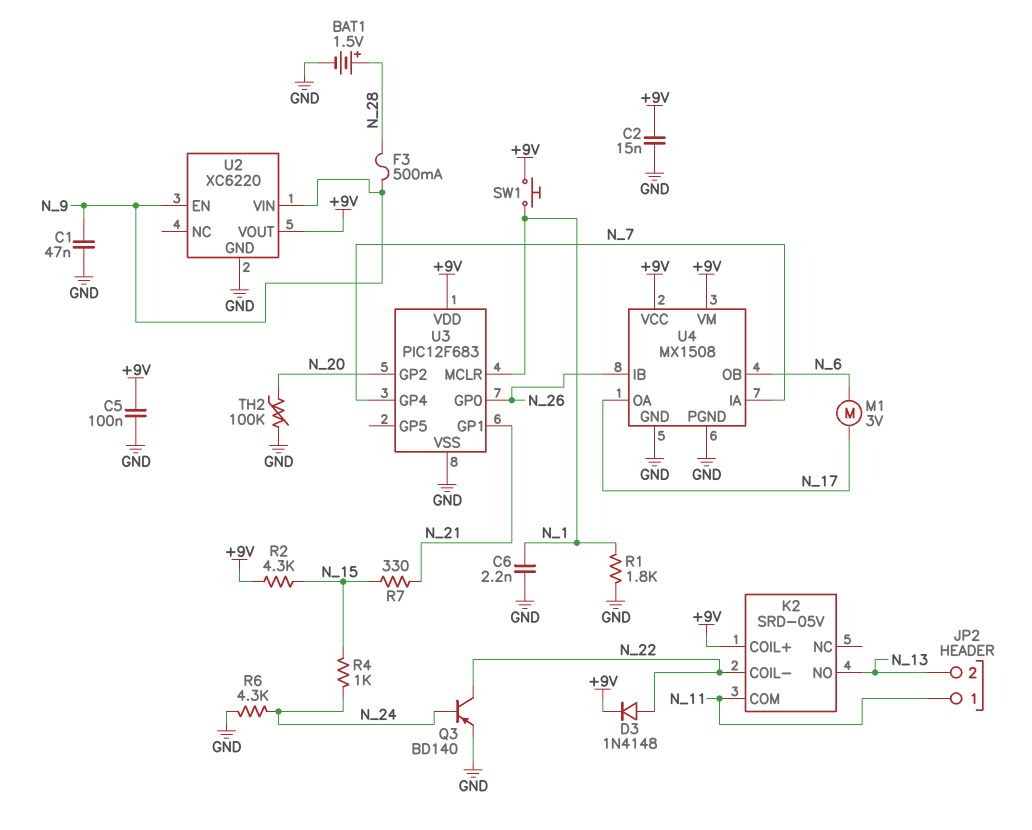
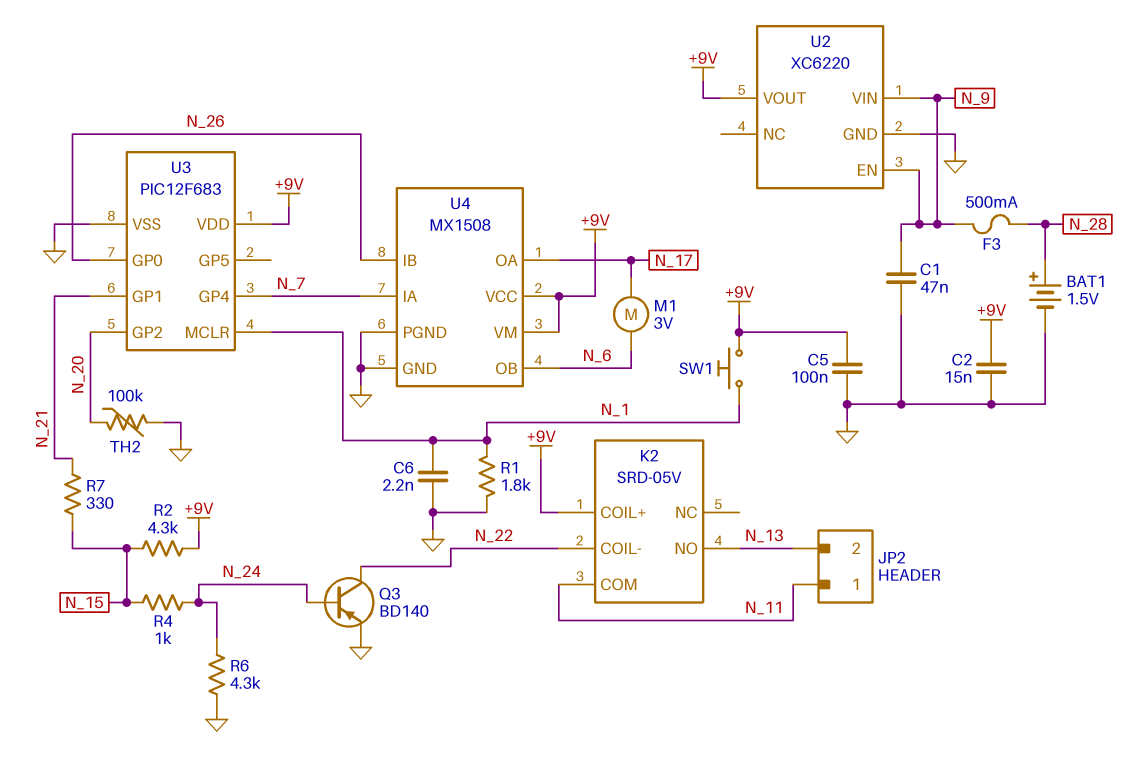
D3: diode 1N4148 (A N_22, K +9V) -> none

